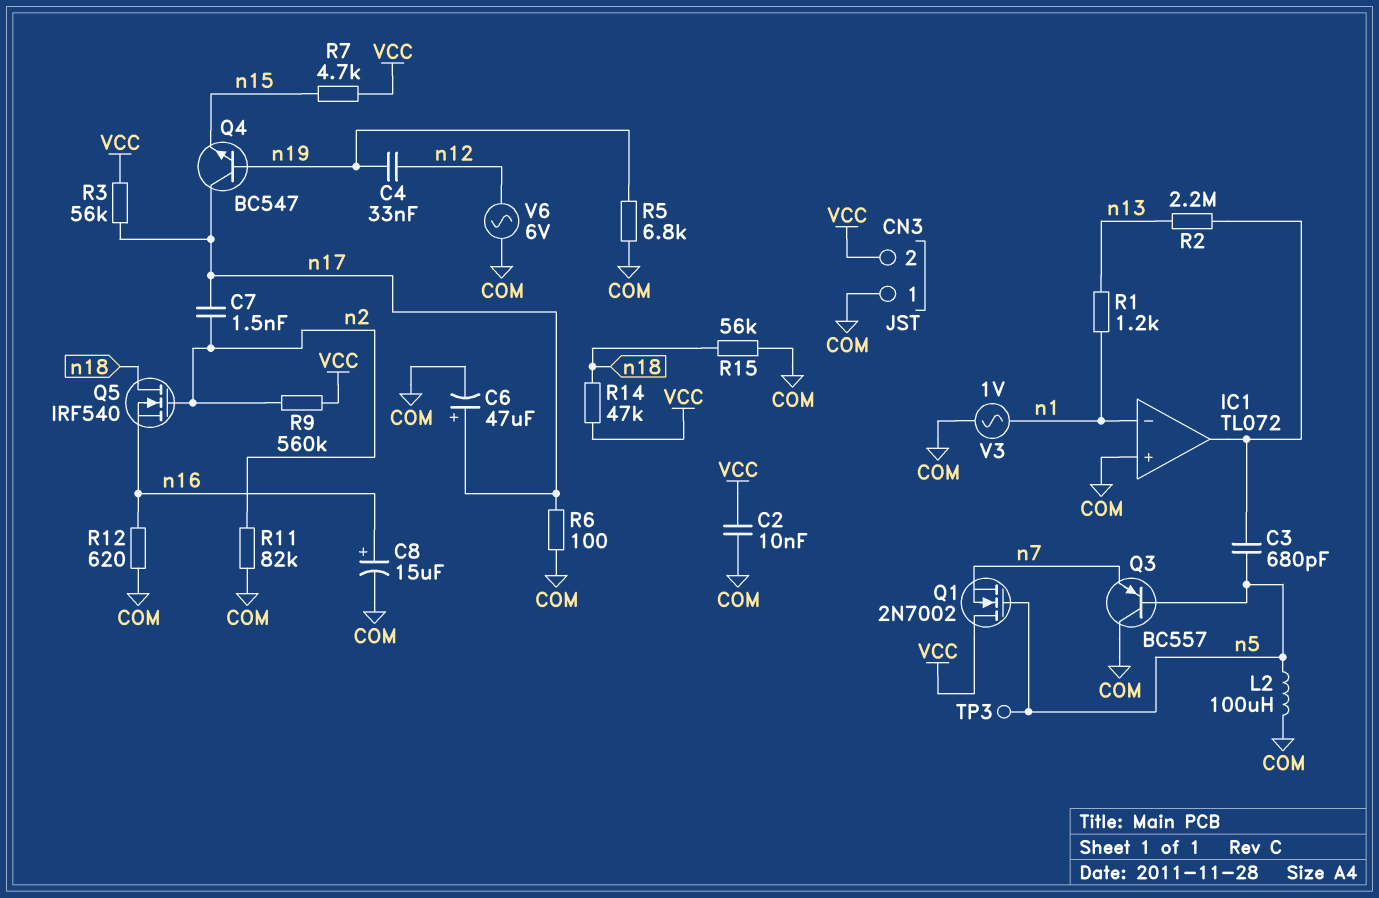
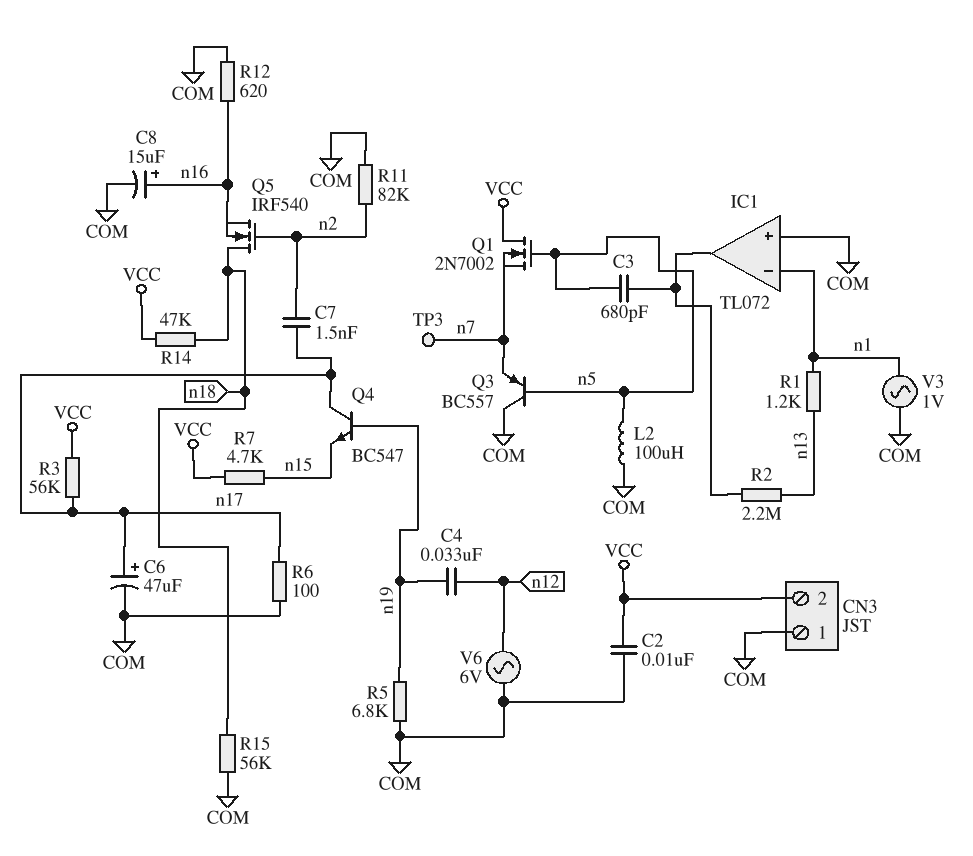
R9: 560k (VCC, n2) -> none
TP3: test point (n5) -> test point (n7)

